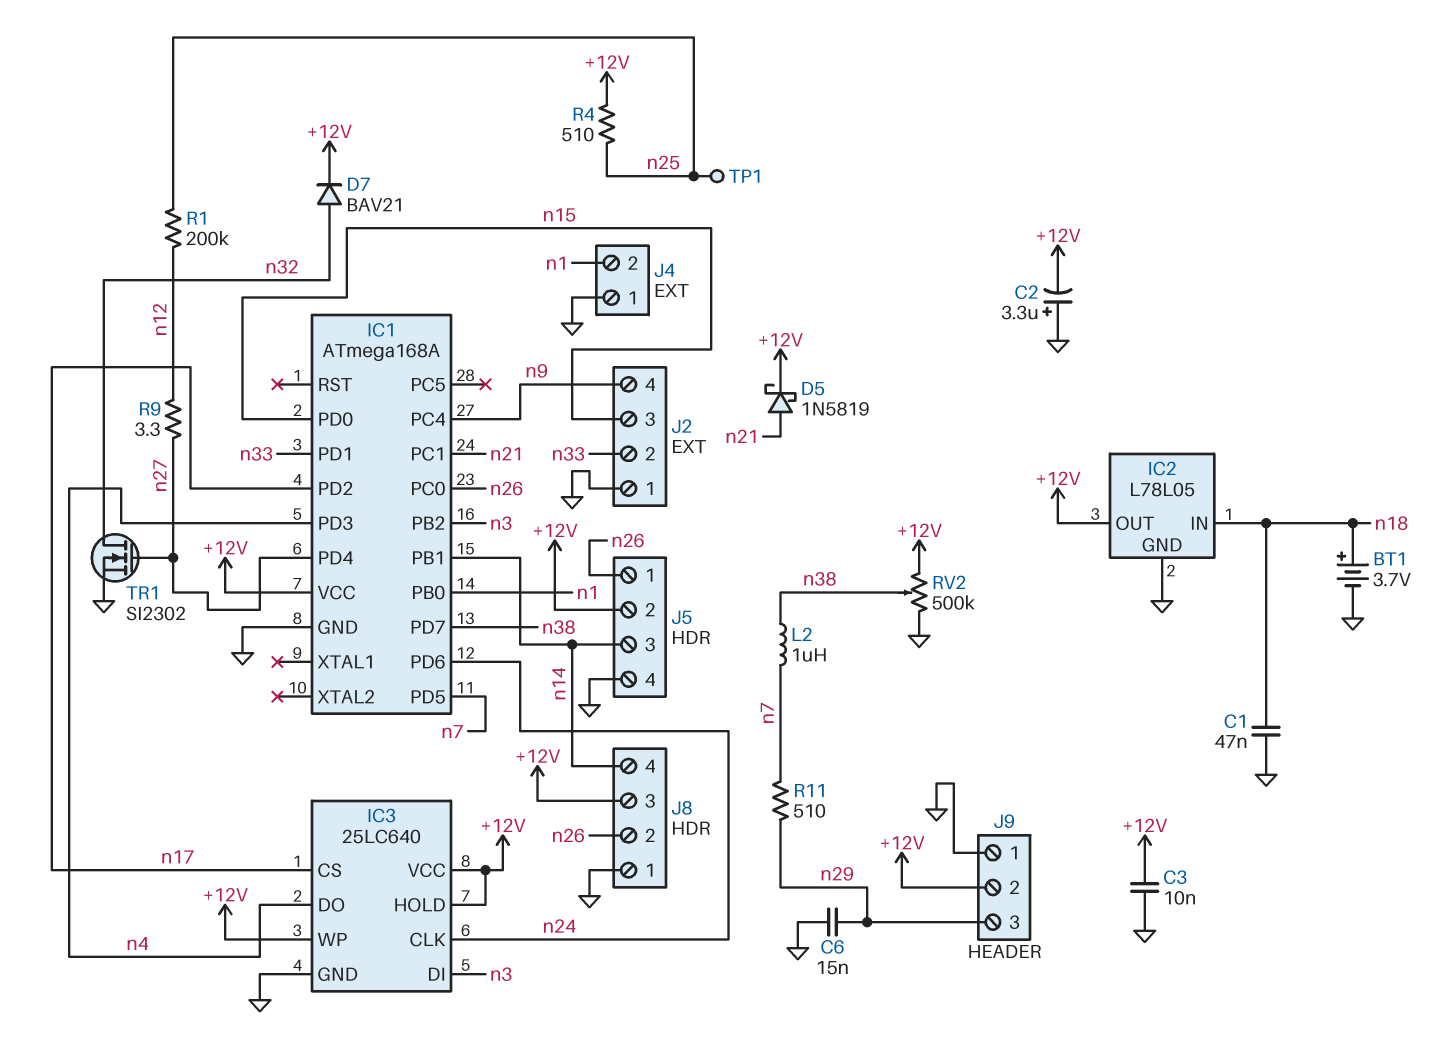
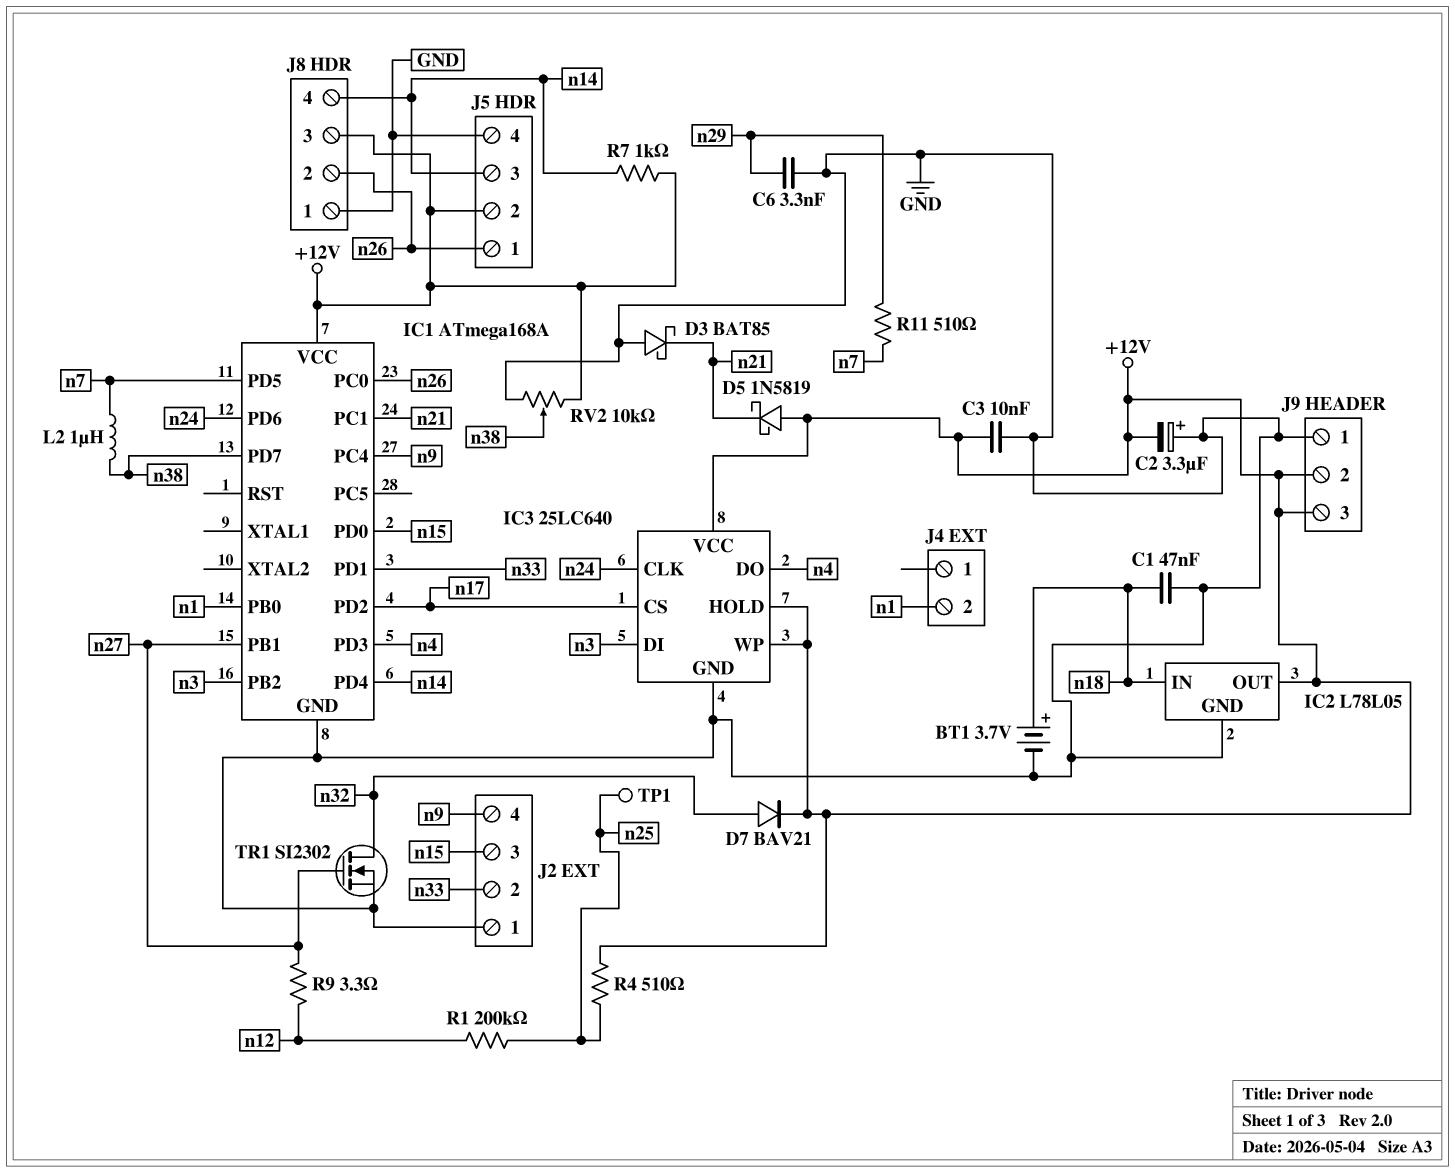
C6: 15nF (GND, n29) -> 3.3nF (GND, n29)
D3: none -> schottky BAT85 (A GND, K n21)
D5: schottky 1N5819 (A n21, K +12V) -> schottky 1N5819 (A +12V, K n21)
IC1 pin PB1: n14 -> n27
IC1 pin PD4: n27 -> n14
J4 pin 1: GND -> none
J9 pin 3: n29 -> +12V
R7: none -> 1k (+12V, n14)
RV2: 500k (+12V, GND, wiper n38) -> 10k (+12V, GND, wiper n38)

